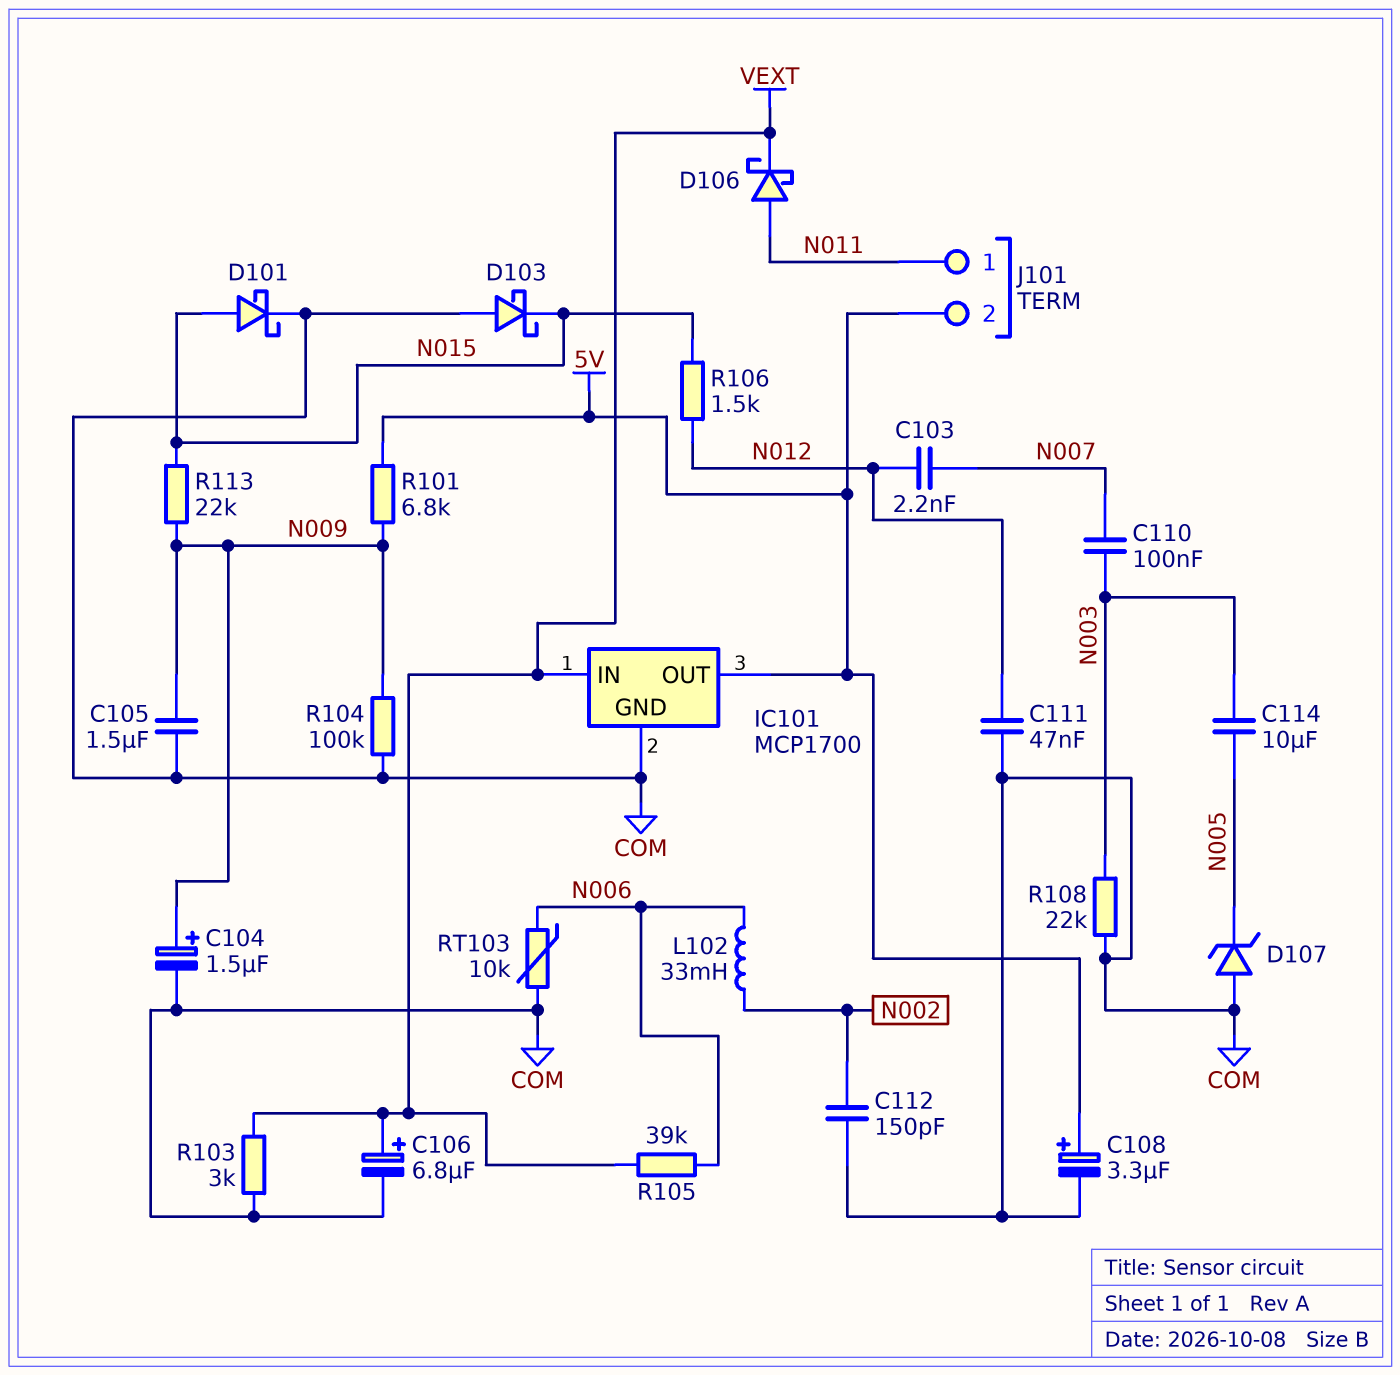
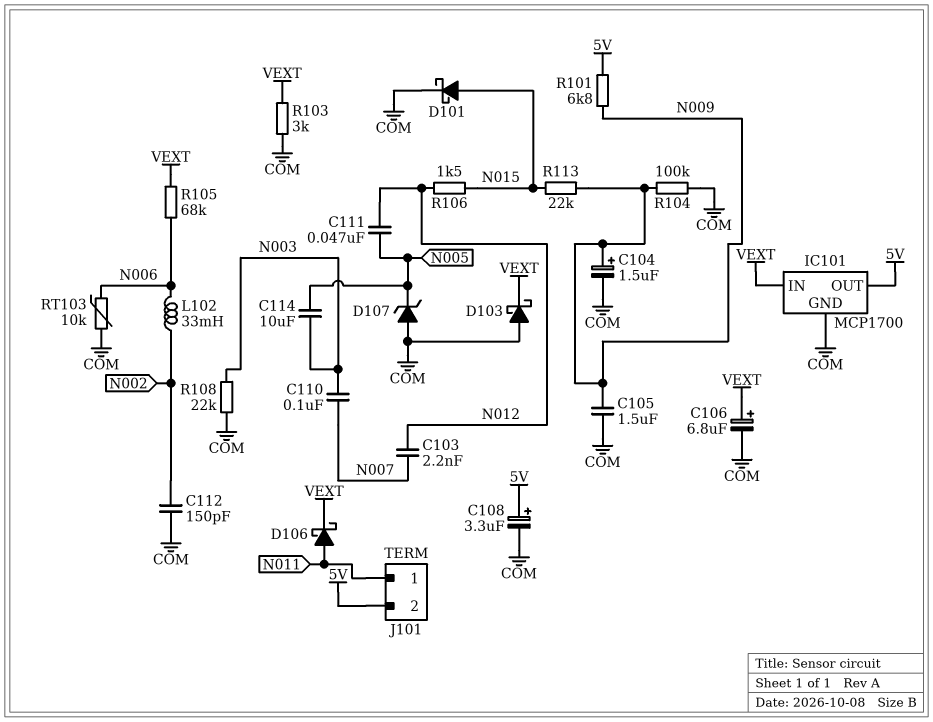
C111: 47nF (COM, N012) -> 47nF (N005, N012)
D103: schottky (A COM, K N015) -> schottky (A COM, K VEXT)
R105: 39k (N006, VEXT) -> 68k (N006, VEXT)

